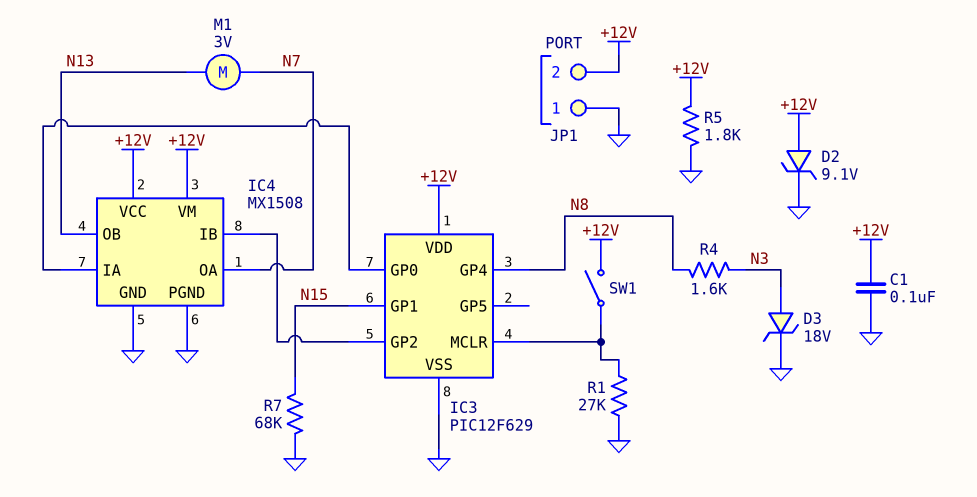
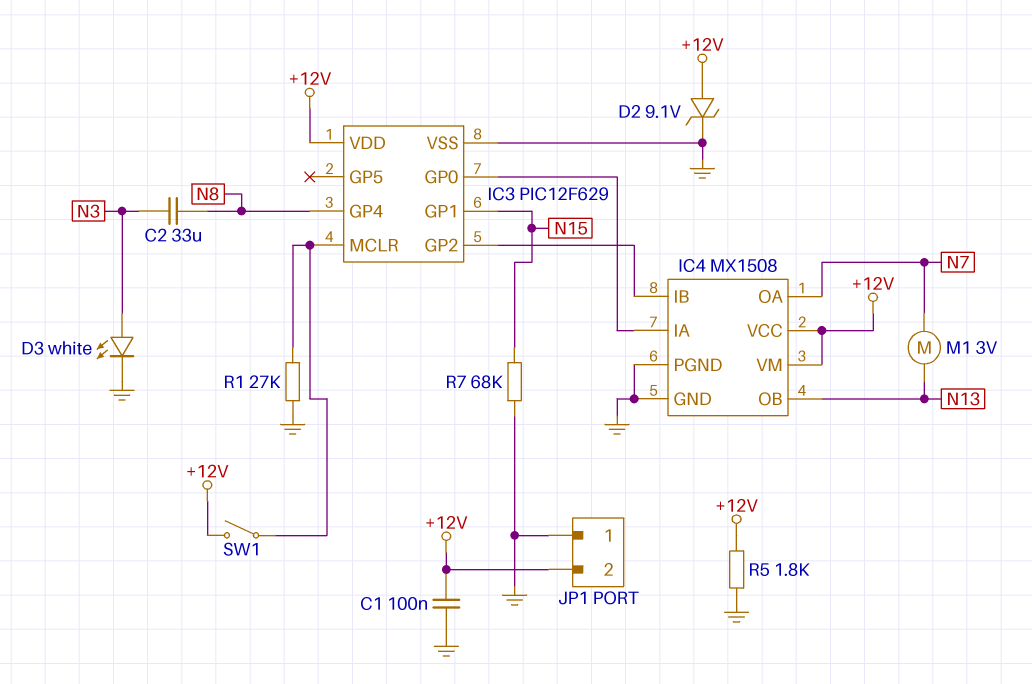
C2: none -> 33uF (N3, N8)
D3: zener 18V (A N3, K GND) -> LED white (A N3, K GND)
R4: 1.6k (N3, N8) -> none

